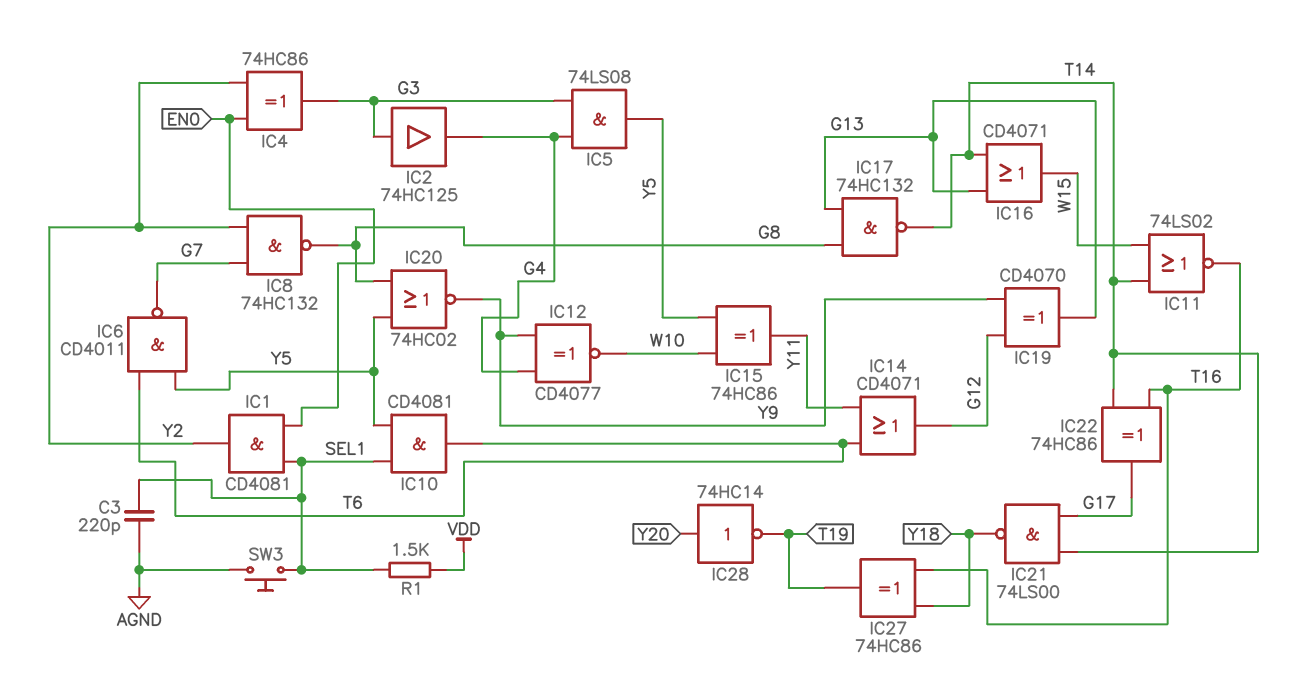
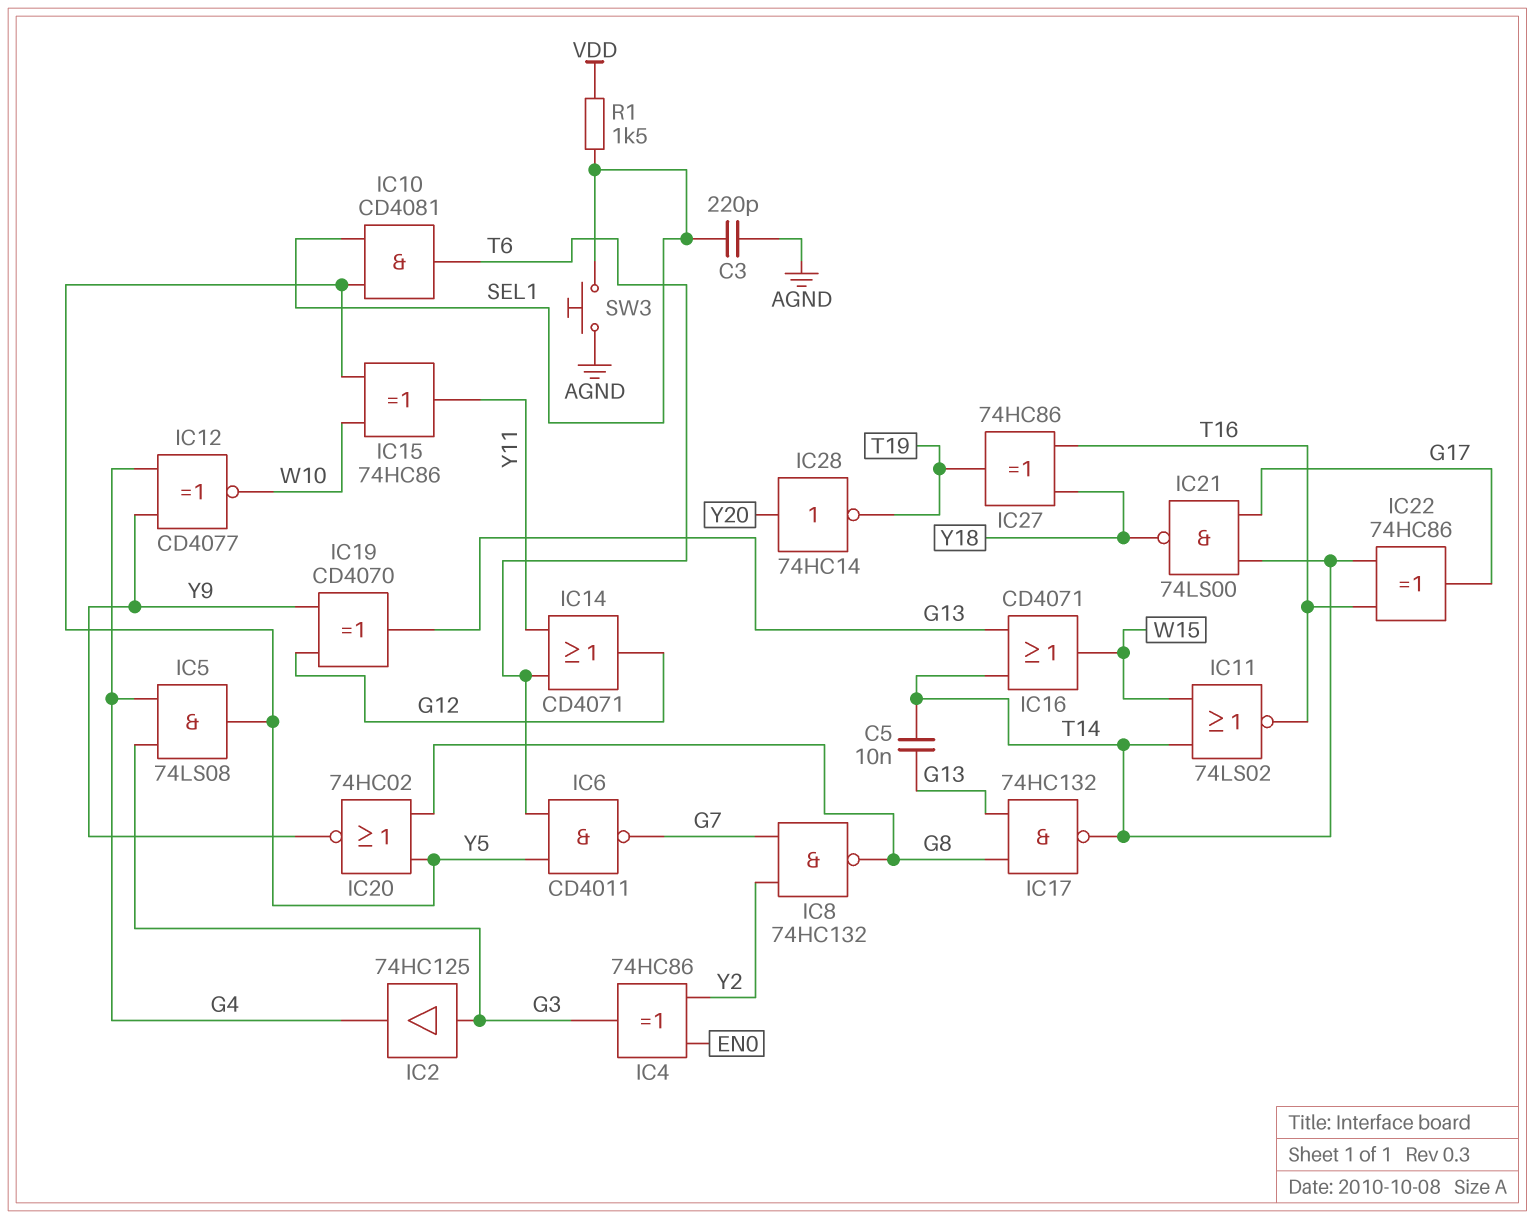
C5: none -> 10nF (G13, T14)
IC1: AND CD4081 (in EN0, in SEL1, out Y2) -> none

